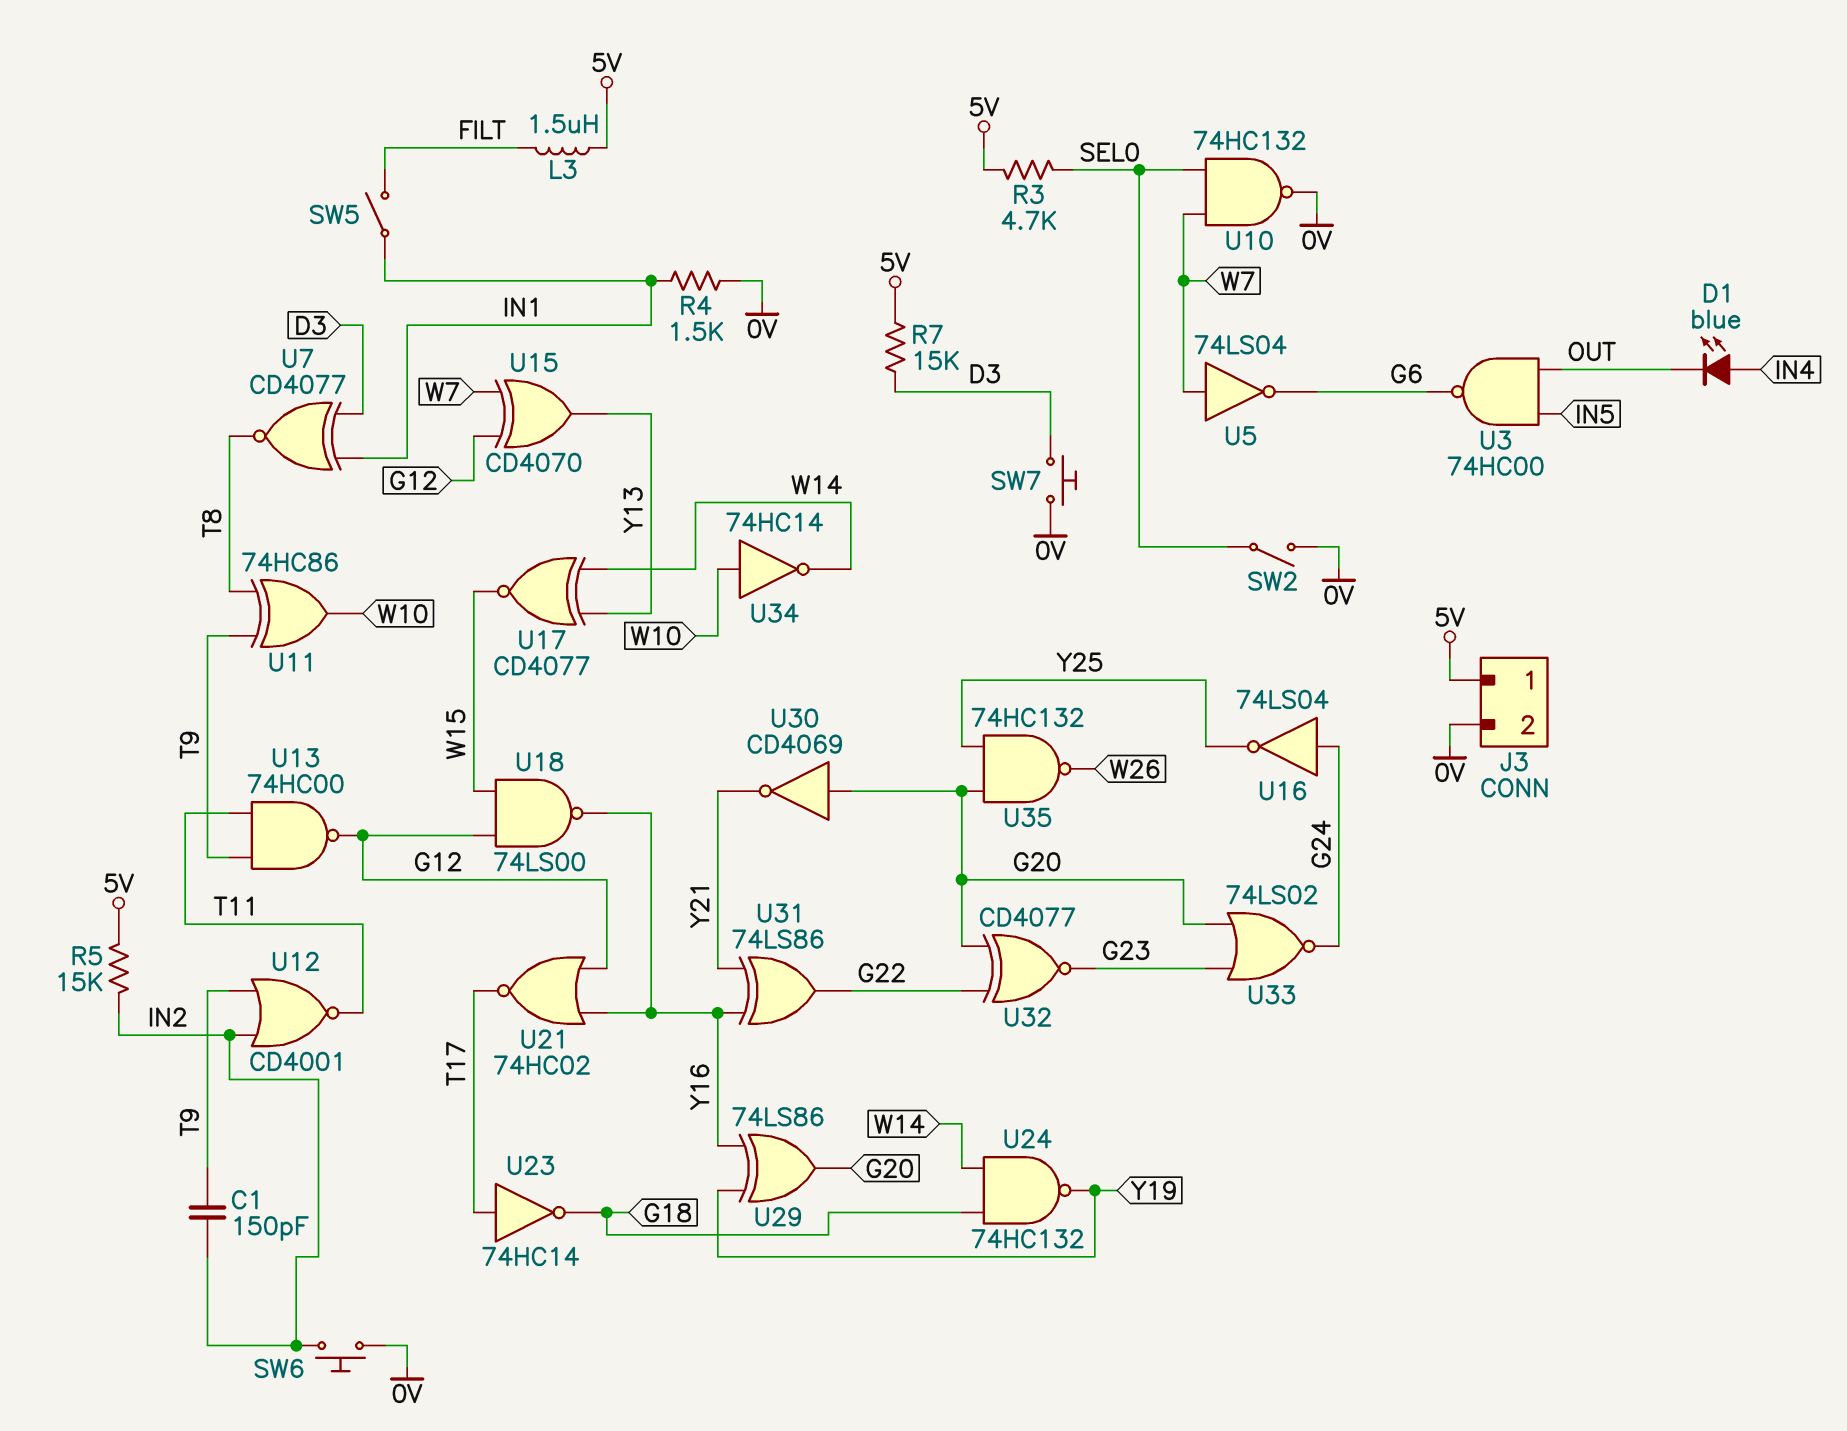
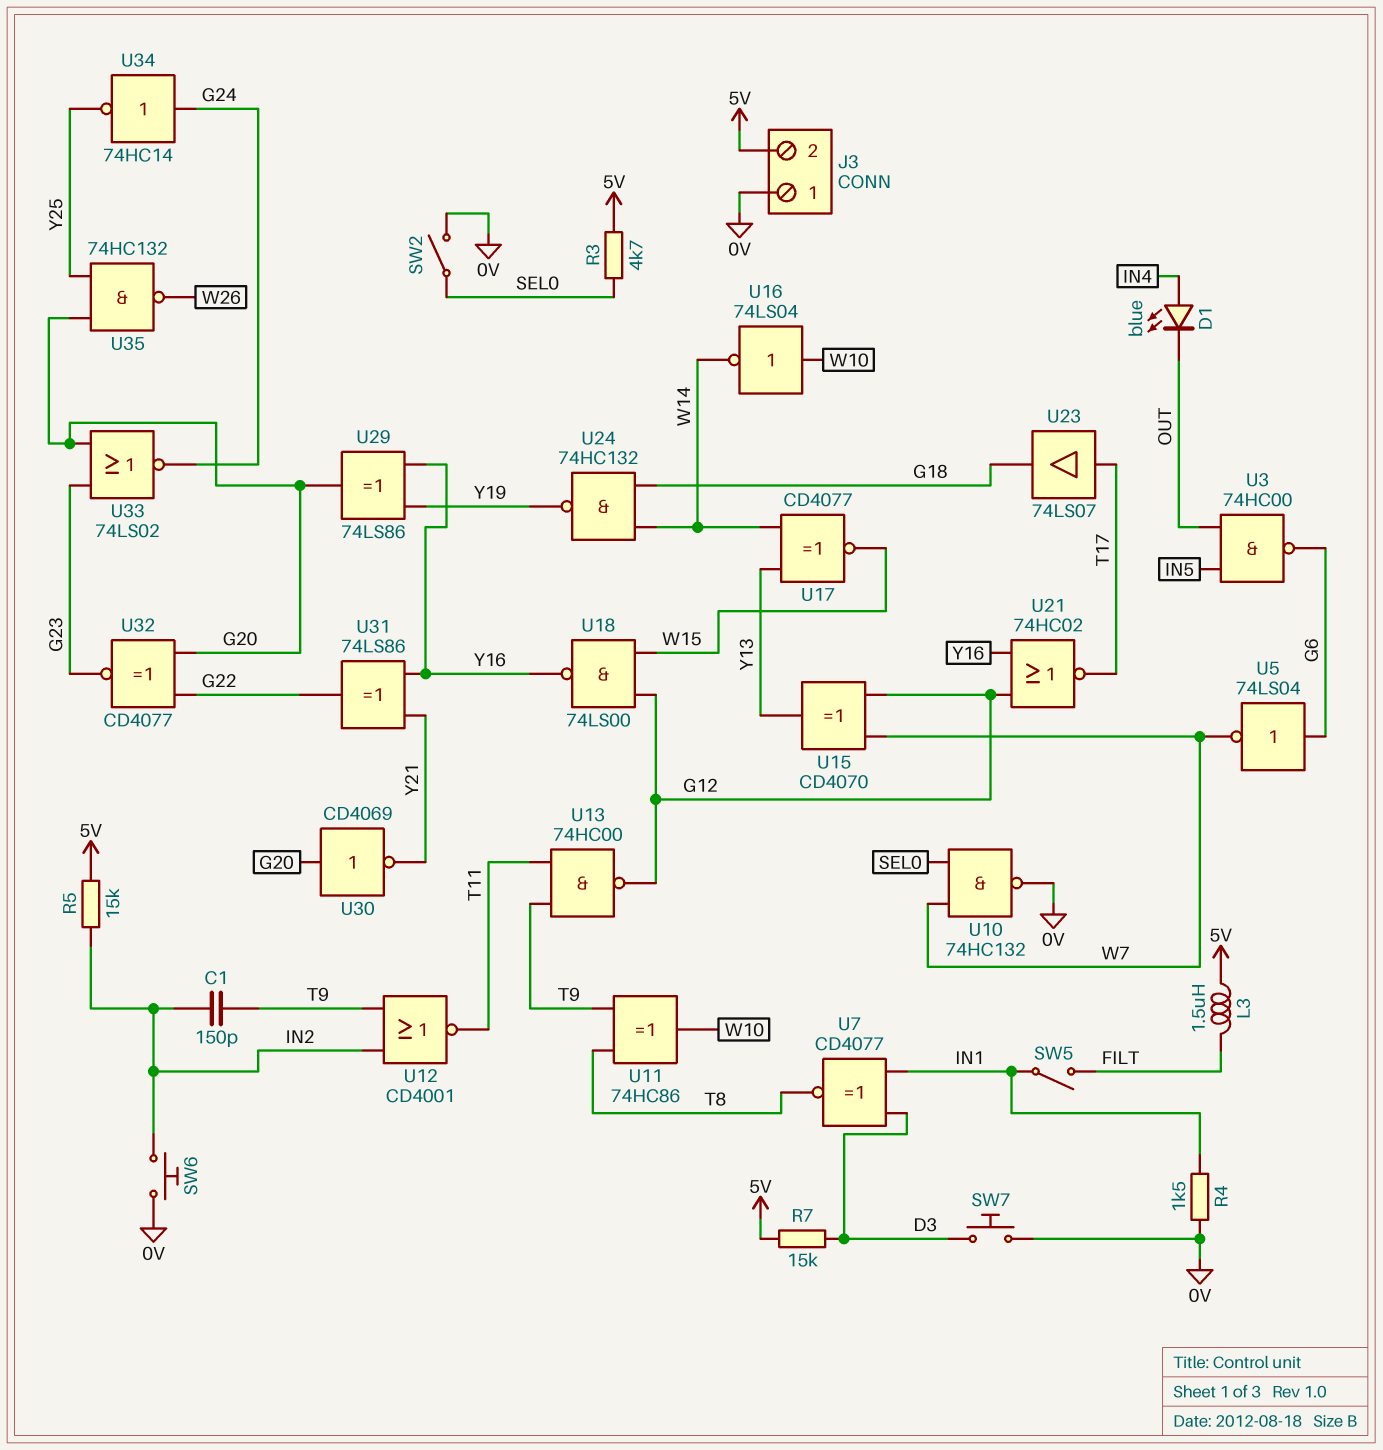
J3 pin 1: 5V -> 0V
J3 pin 2: 0V -> 5V
U5: NOT 74LS04 (in W7, out G6) -> NOT 74LS04 (in G6, out W7)
U16: NOT 74LS04 (in G24, out Y25) -> NOT 74LS04 (in W10, out W14)
U23: NOT 74HC14 (in T17, out G18) -> buffer 74LS07 (in T17, out G18)
U34: NOT 74HC14 (in W10, out W14) -> NOT 74HC14 (in G24, out Y25)

